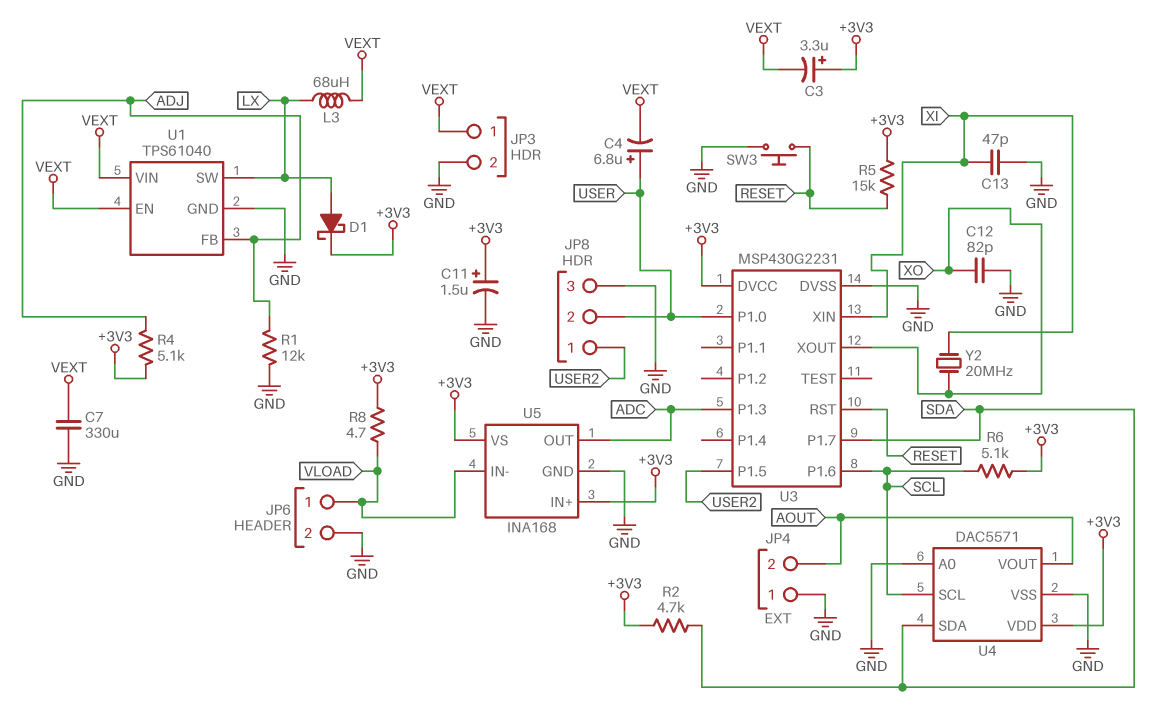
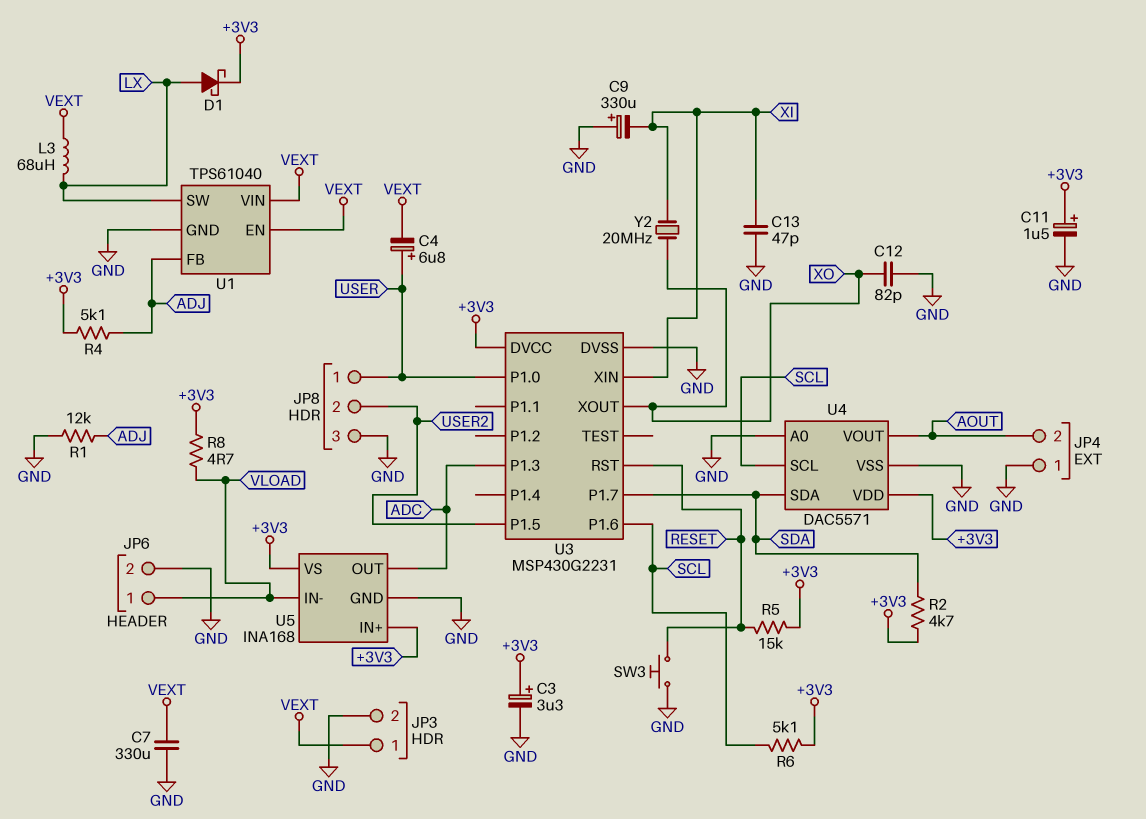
C3: 3.3uF (plus +3V3, minus VEXT) -> 3.3uF (plus +3V3, minus GND)
C9: none -> 330uF (plus GND, minus XI)
JP8 pin 1: USER2 -> USER
JP8 pin 2: USER -> USER2

